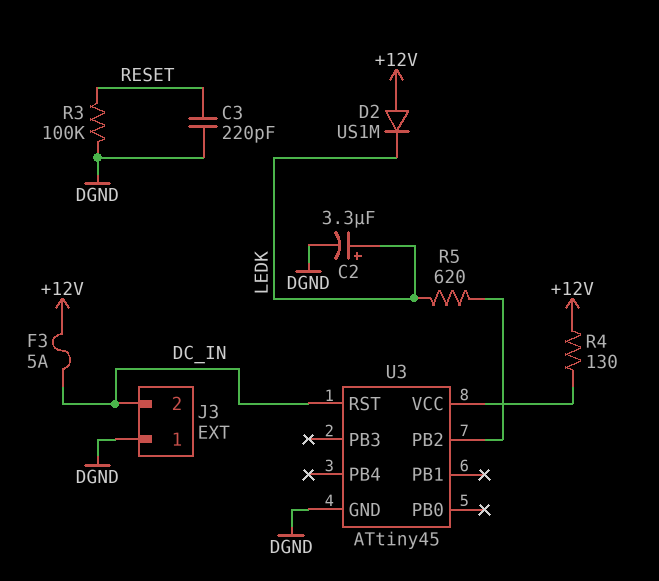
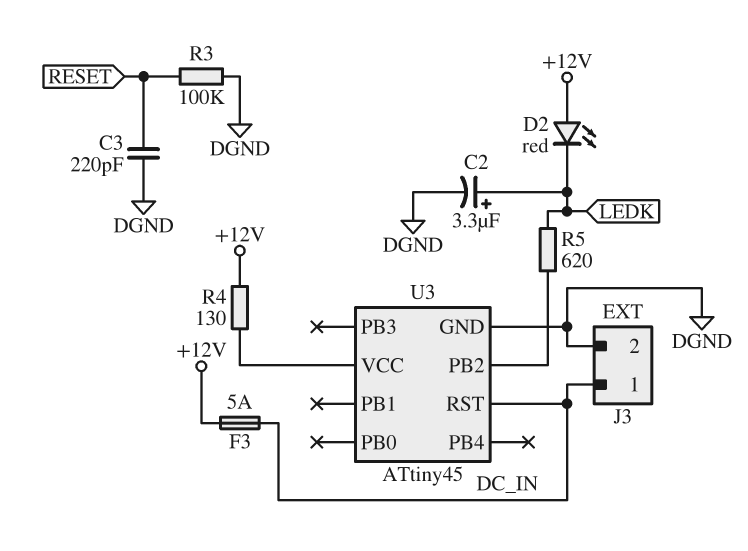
D2: diode US1M (A +12V, K LEDK) -> LED red (A +12V, K LEDK)
J3 pin 1: DGND -> DC_IN
J3 pin 2: DC_IN -> DGND

